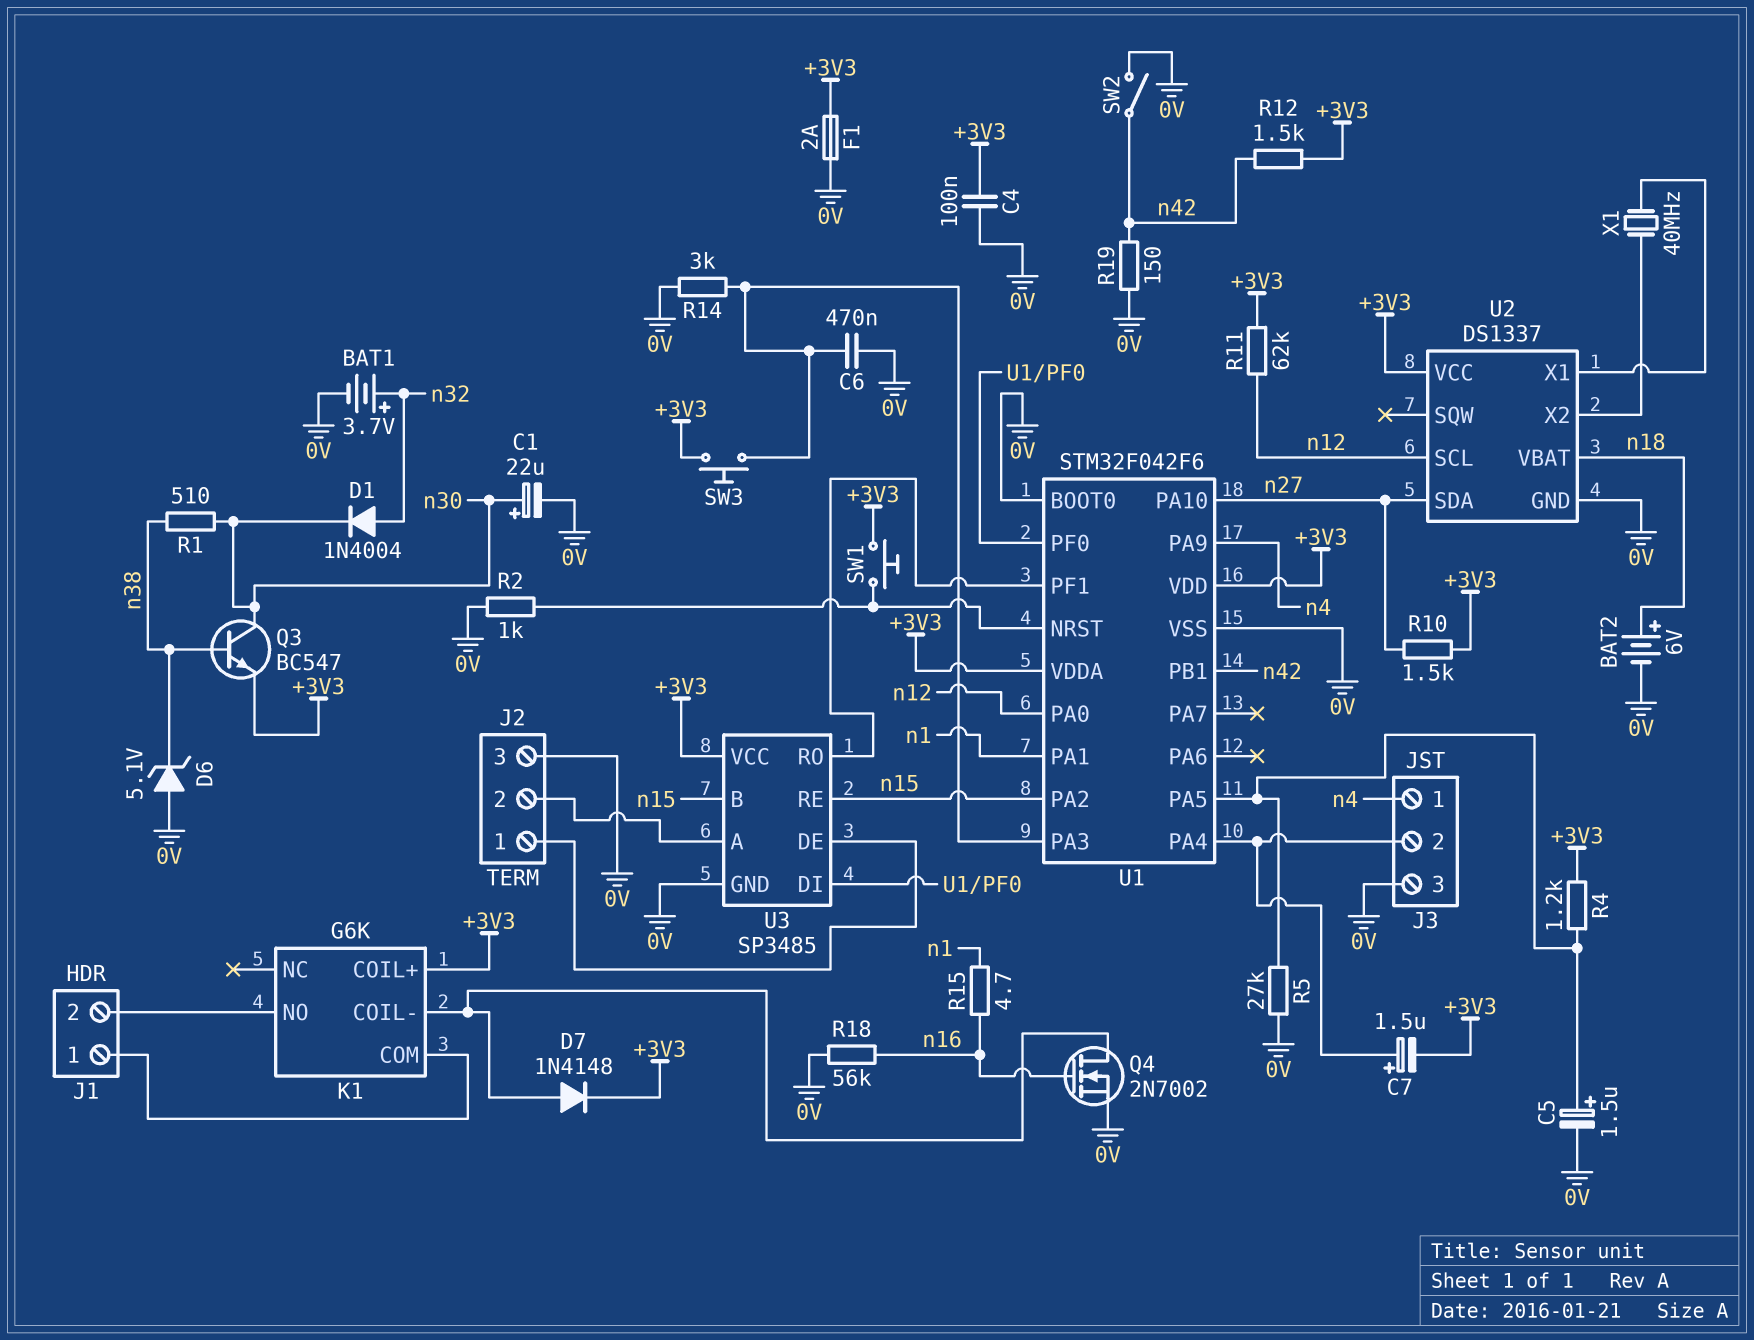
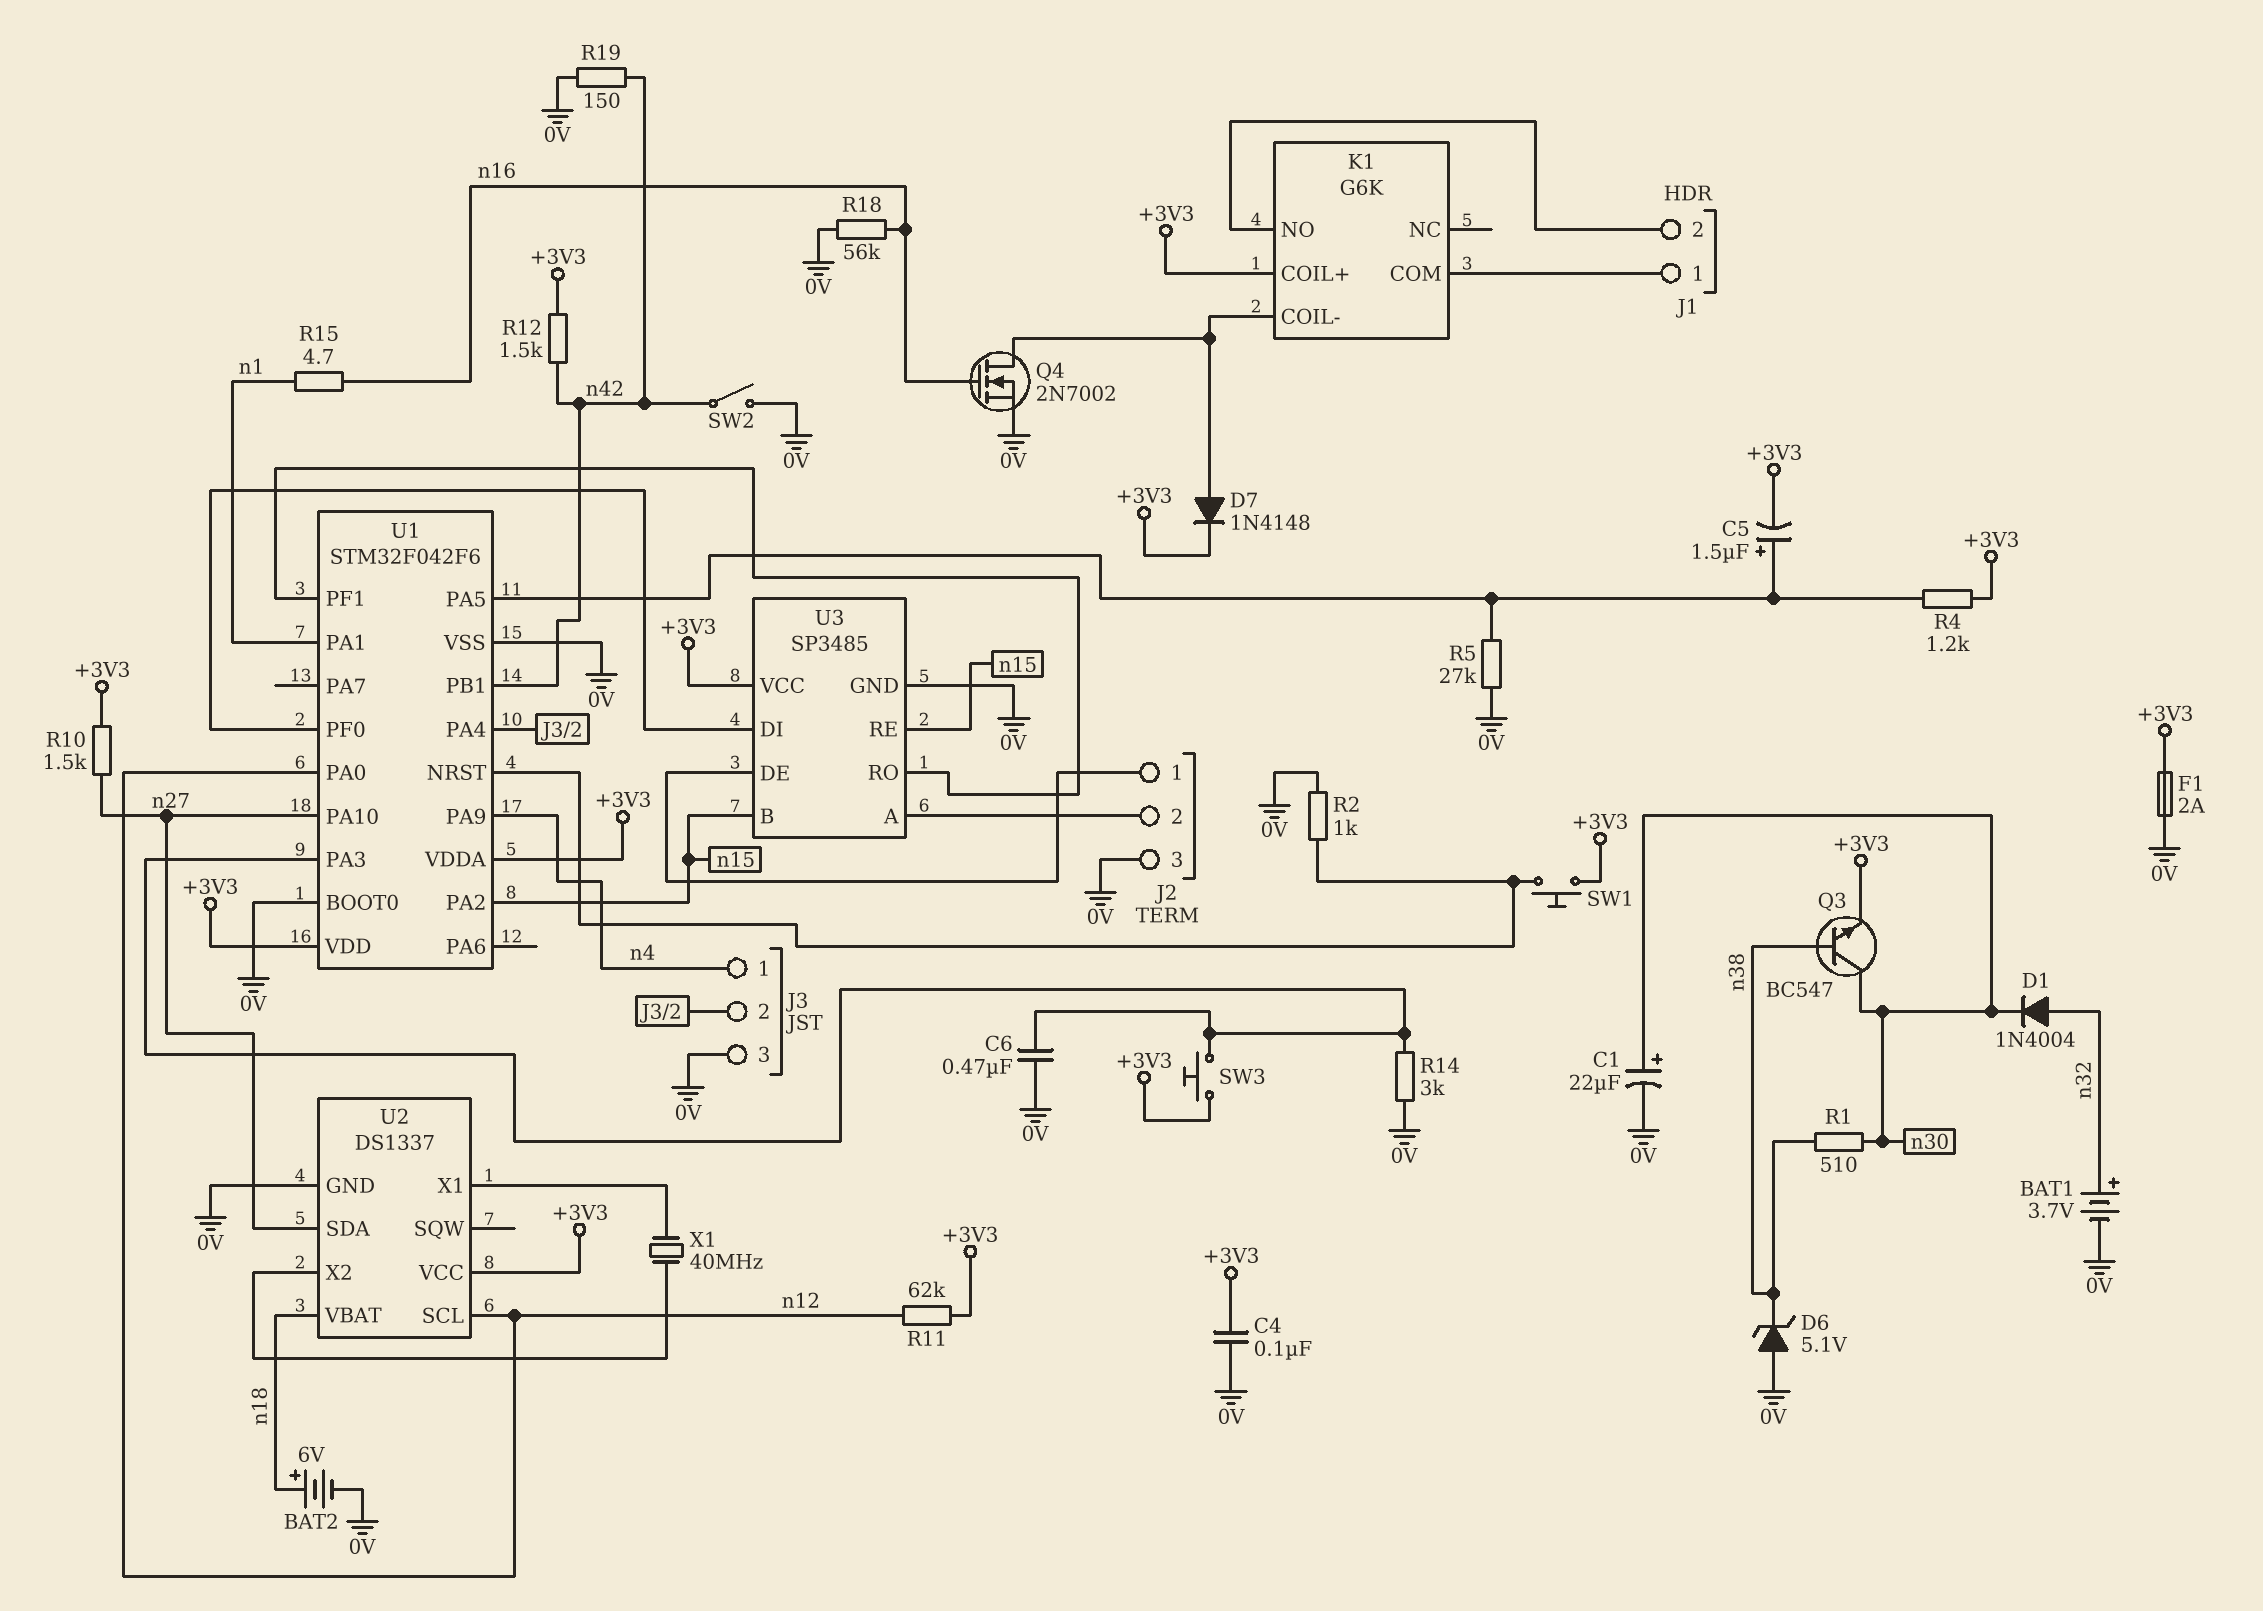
C5: 1.5uF (plus U1/PA5, minus 0V) -> 1.5uF (plus U1/PA5, minus +3V3)
C7: 1.5uF (plus J3/2, minus +3V3) -> none

